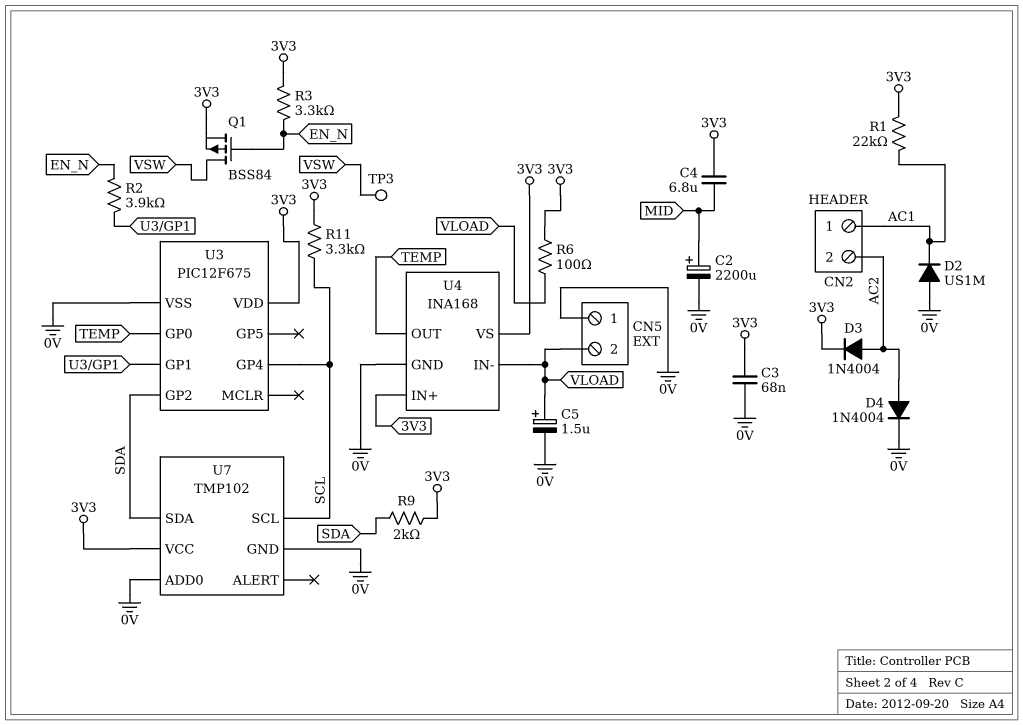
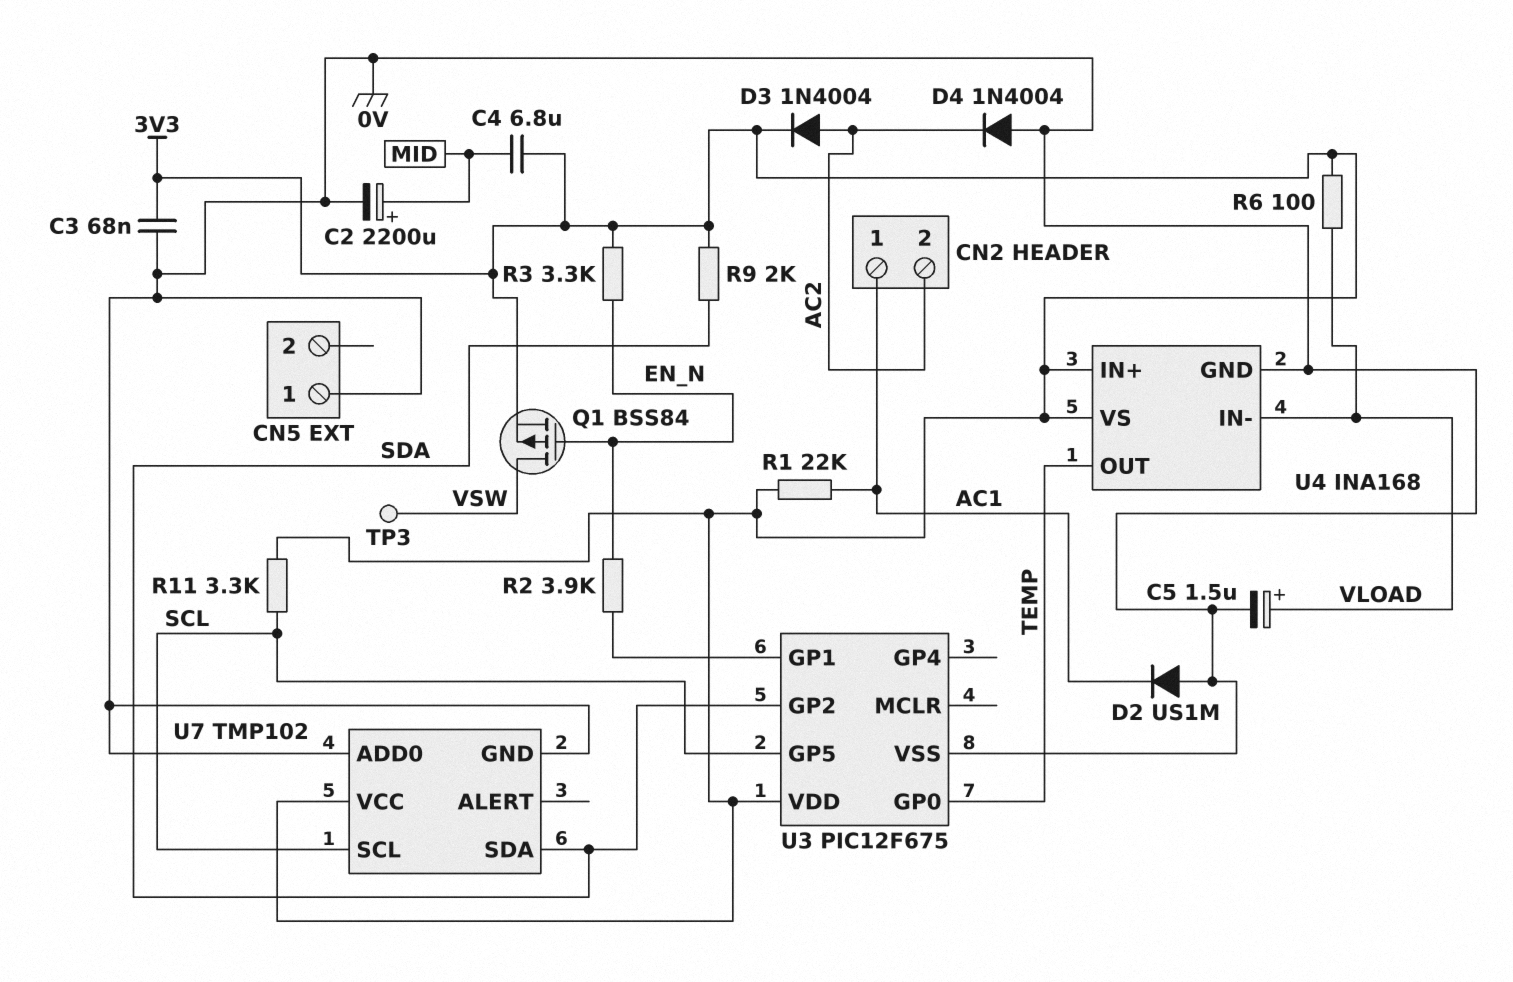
CN5 pin 2: VLOAD -> none
D4: diode 1N4004 (A AC2, K 0V) -> diode 1N4004 (A 0V, K AC2)
U3 pin GP4: SCL -> none
U3 pin GP5: none -> SCL

